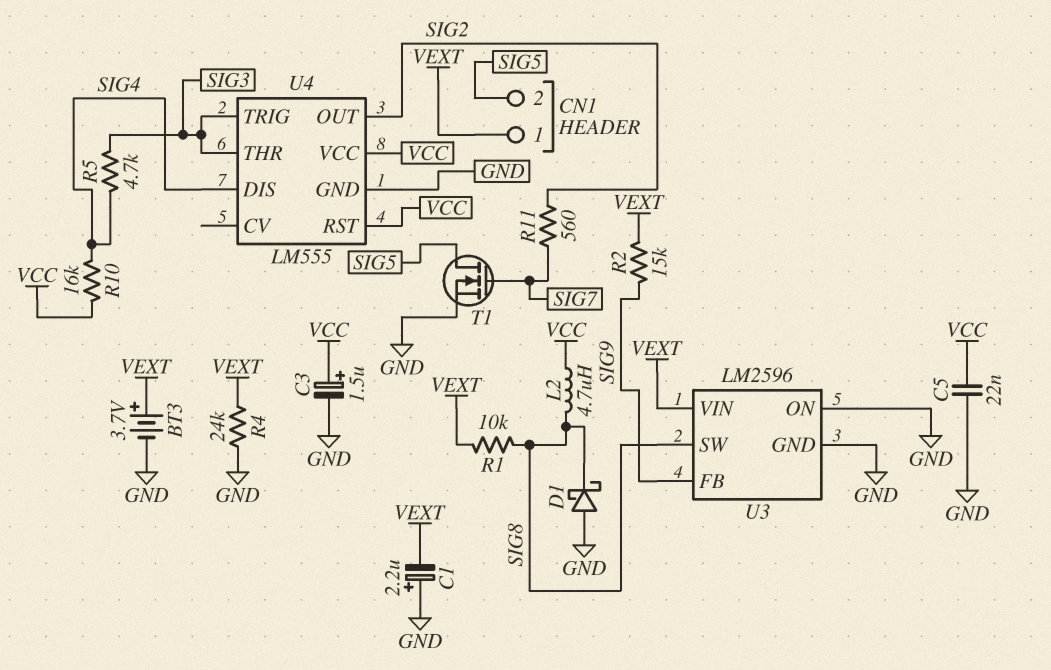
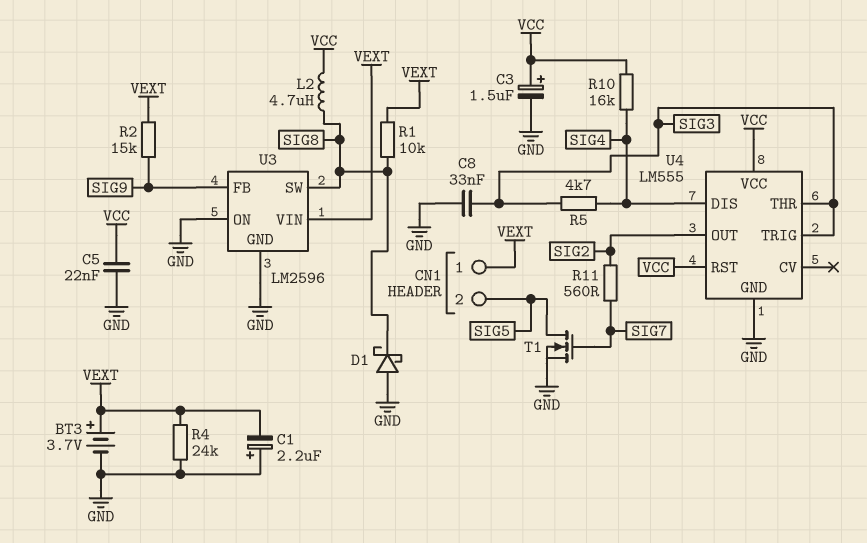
C8: none -> 33nF (GND, SIG3)

